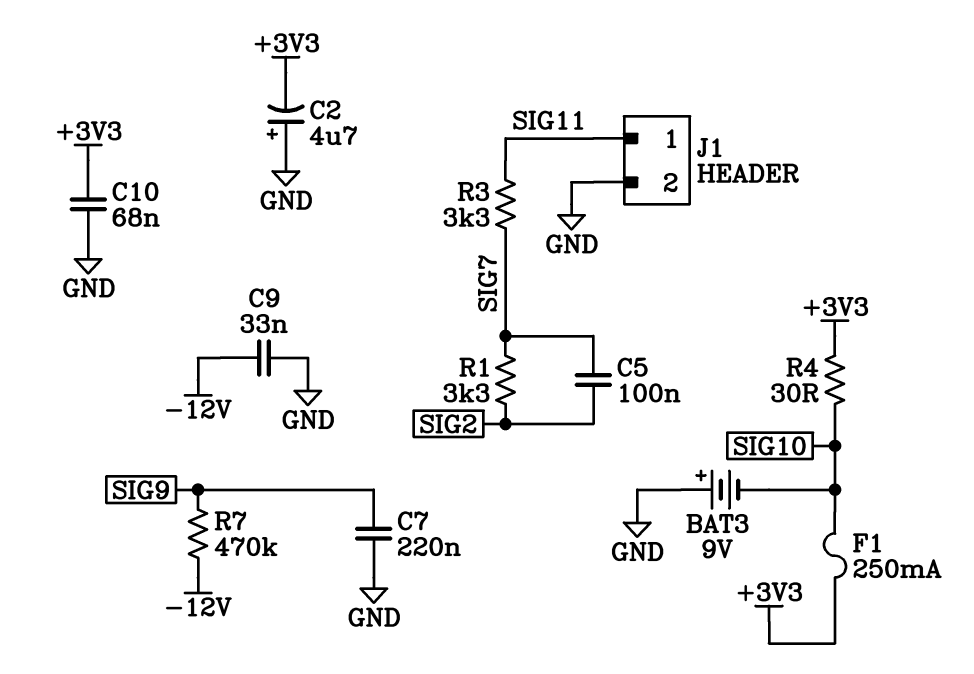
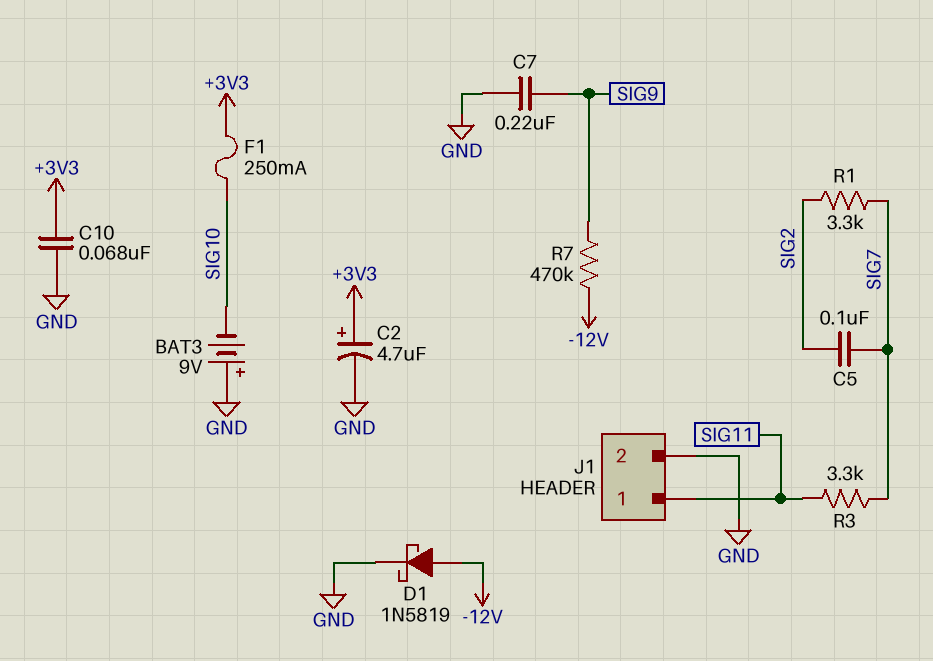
C2: 4.7uF (plus GND, minus +3V3) -> 4.7uF (plus +3V3, minus GND)
C9: 33nF (-12V, GND) -> none
D1: none -> schottky 1N5819 (A -12V, K GND)
R4: 30 (+3V3, SIG10) -> none

